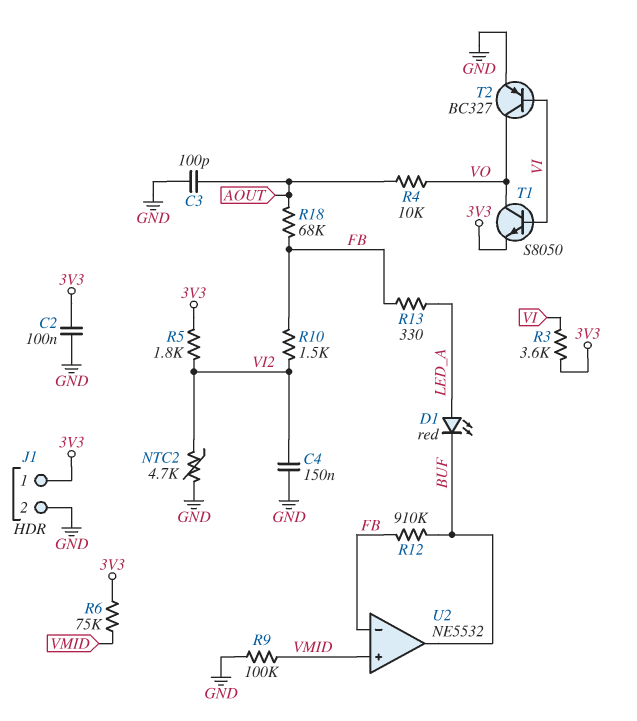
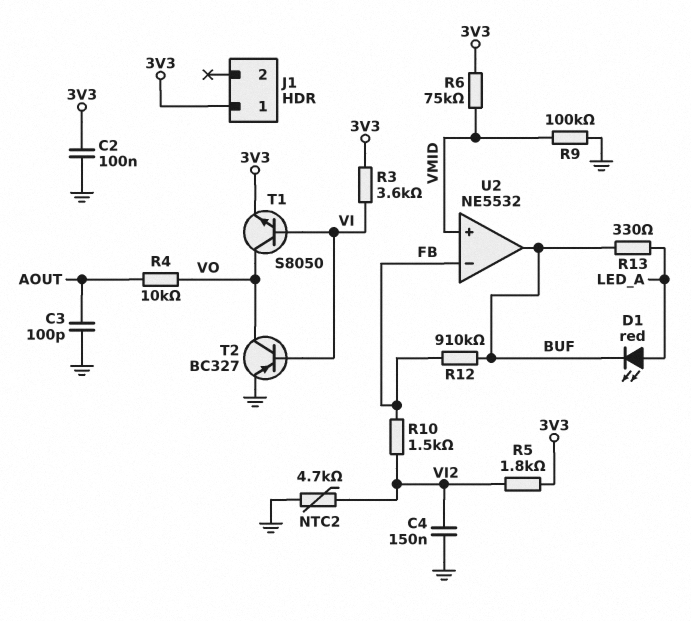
J1 pin 2: GND -> none
R13: 330 (FB, LED_A) -> 330 (BUF, LED_A)
R18: 68k (AOUT, FB) -> none

